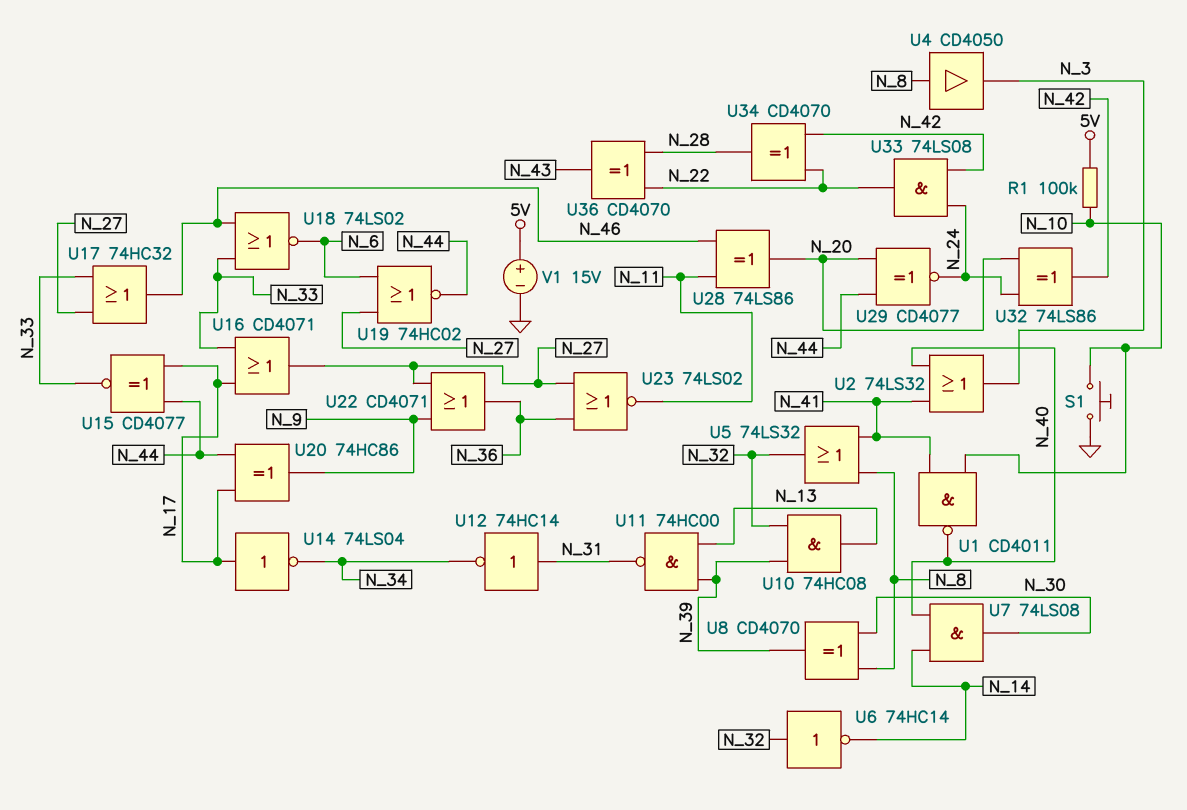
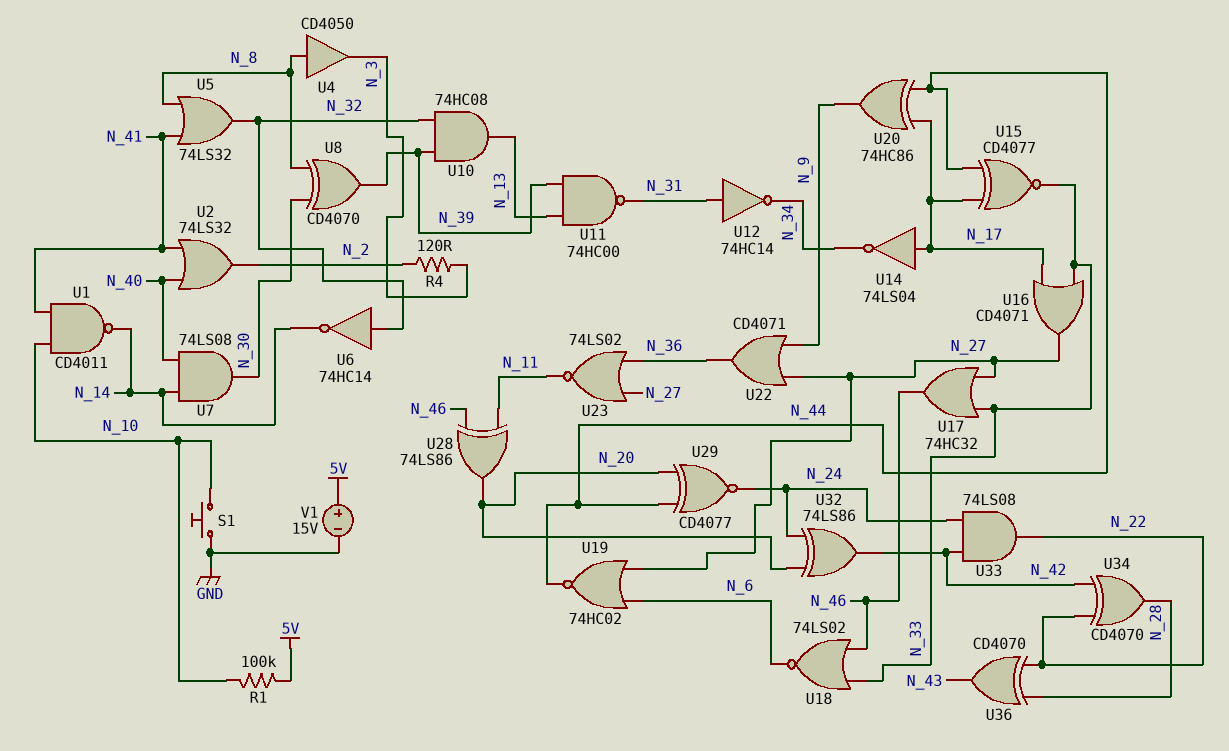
R4: none -> 120 (N_2, N_3)
U1: NAND CD4011 (in N_10, in N_41, out N_40) -> NAND CD4011 (in N_10, in N_41, out N_14)
U2: OR 74LS32 (in N_40, in N_41, out N_3) -> OR 74LS32 (in N_40, in N_41, out N_2)

